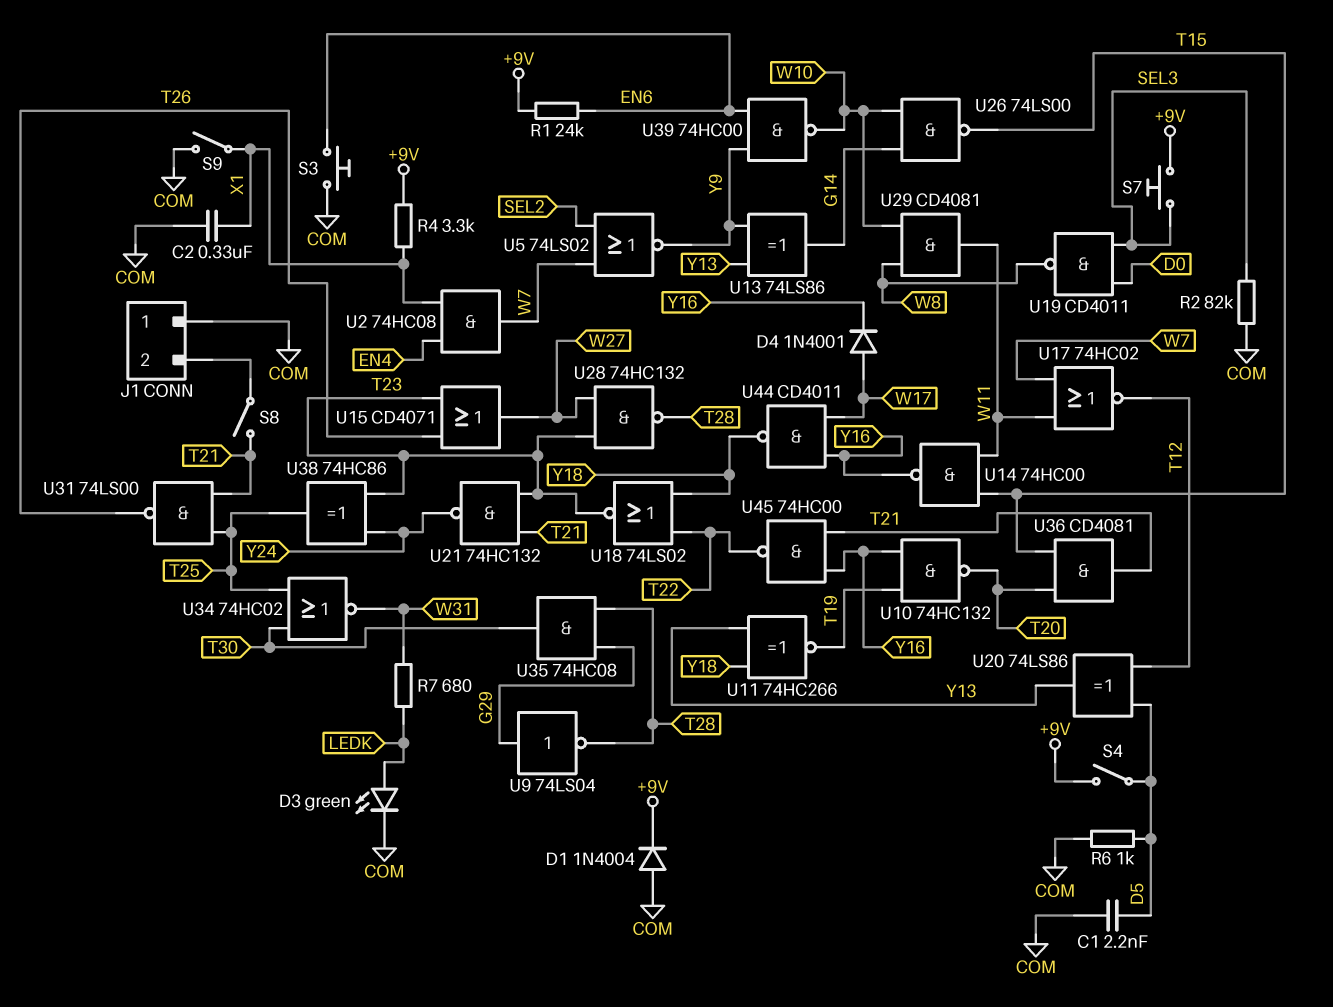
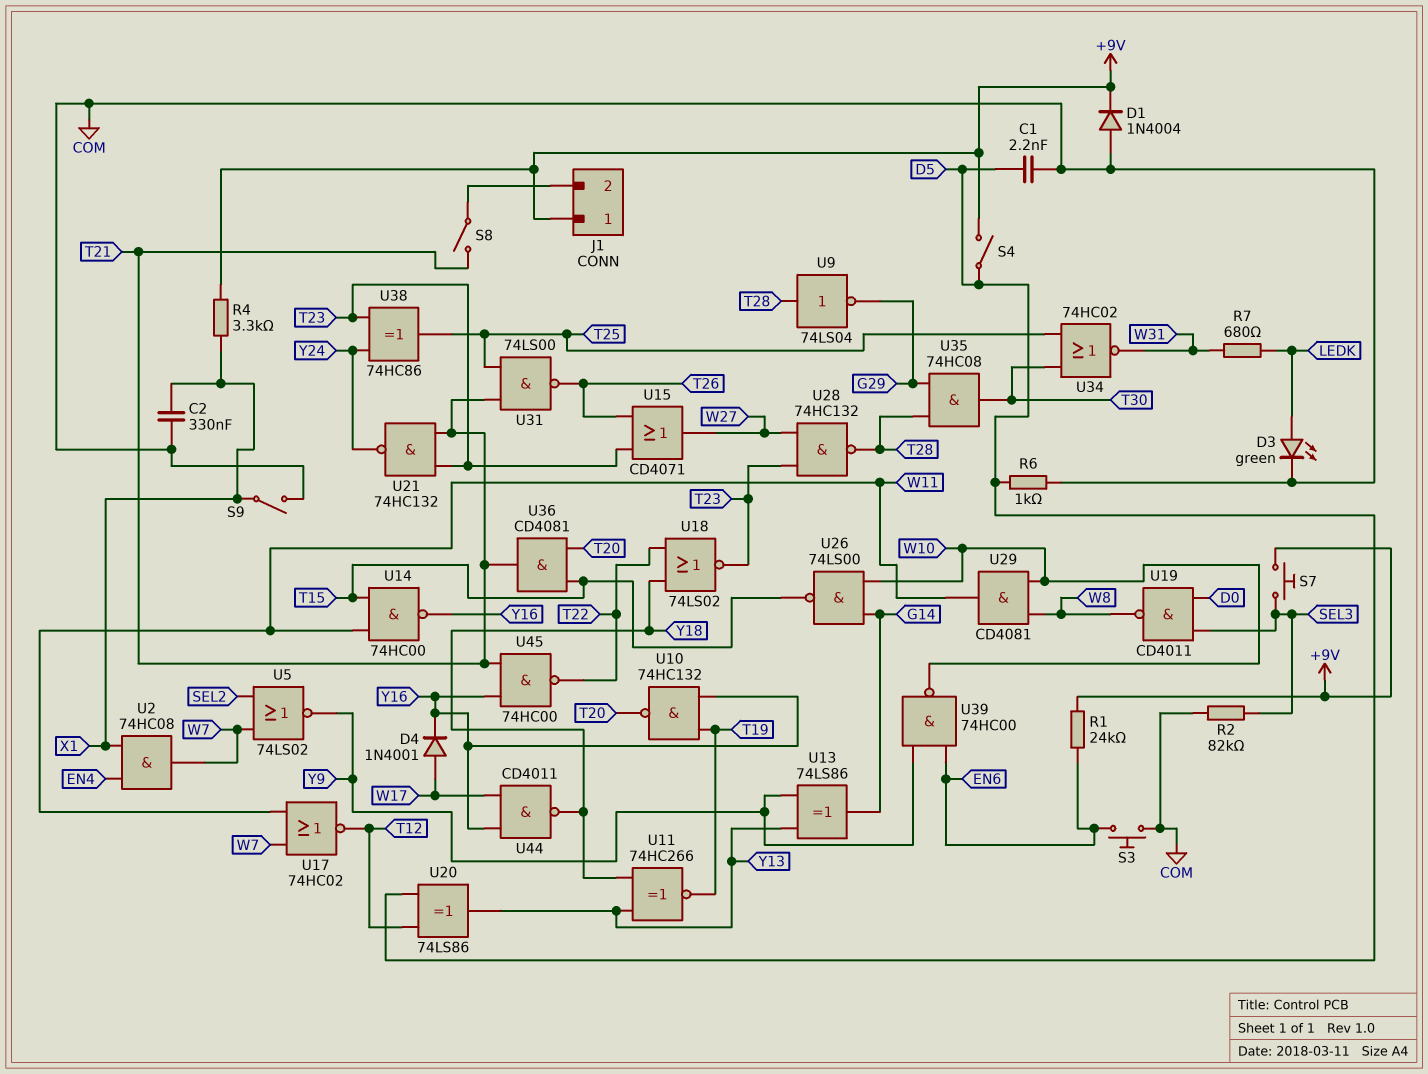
J1 pin 1: COM -> +9V
U9: NOT 74LS04 (in G29, out T28) -> NOT 74LS04 (in T28, out G29)

